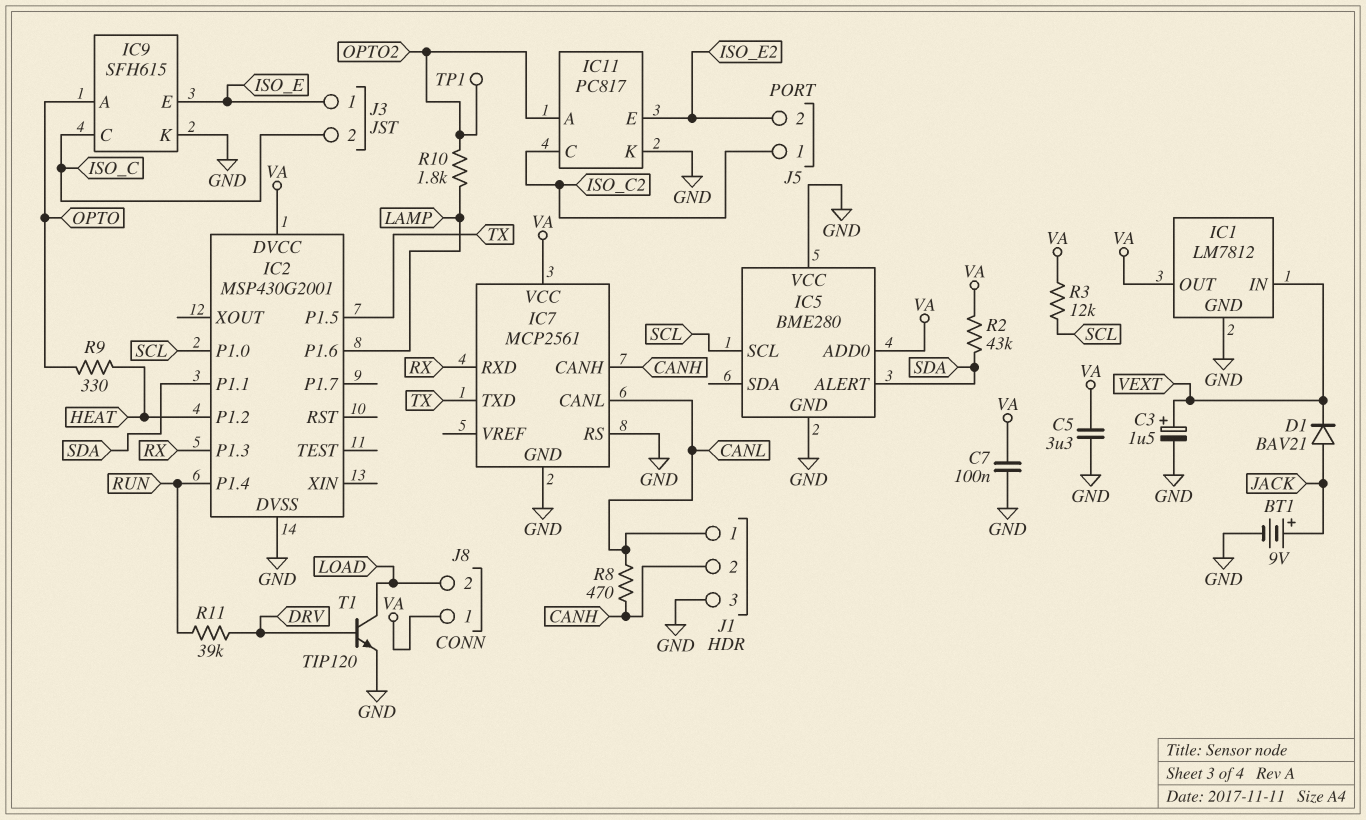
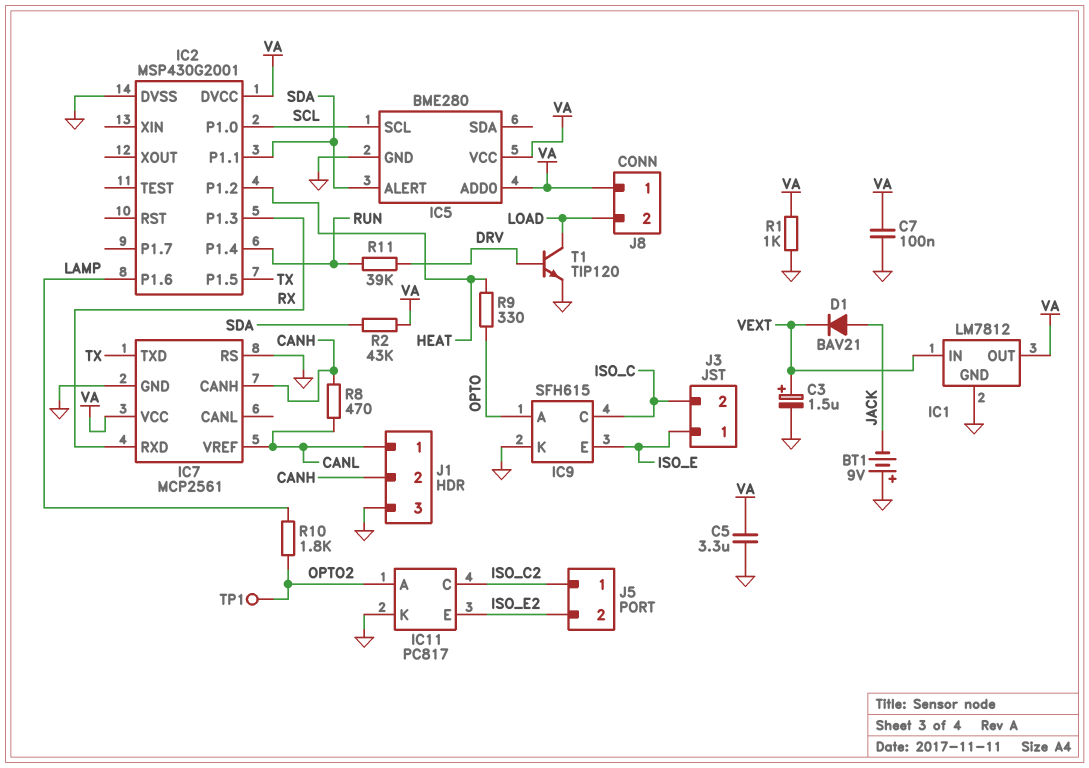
BT1: 9V (plus JACK, minus GND) -> 9V (plus GND, minus JACK)
IC5 pin VCC: GND -> VA
IC7 pin CANL: CANL -> none
IC7 pin VREF: none -> CANL
R1: none -> 1k (GND, VA)
R3: 12k (SCL, VA) -> none

